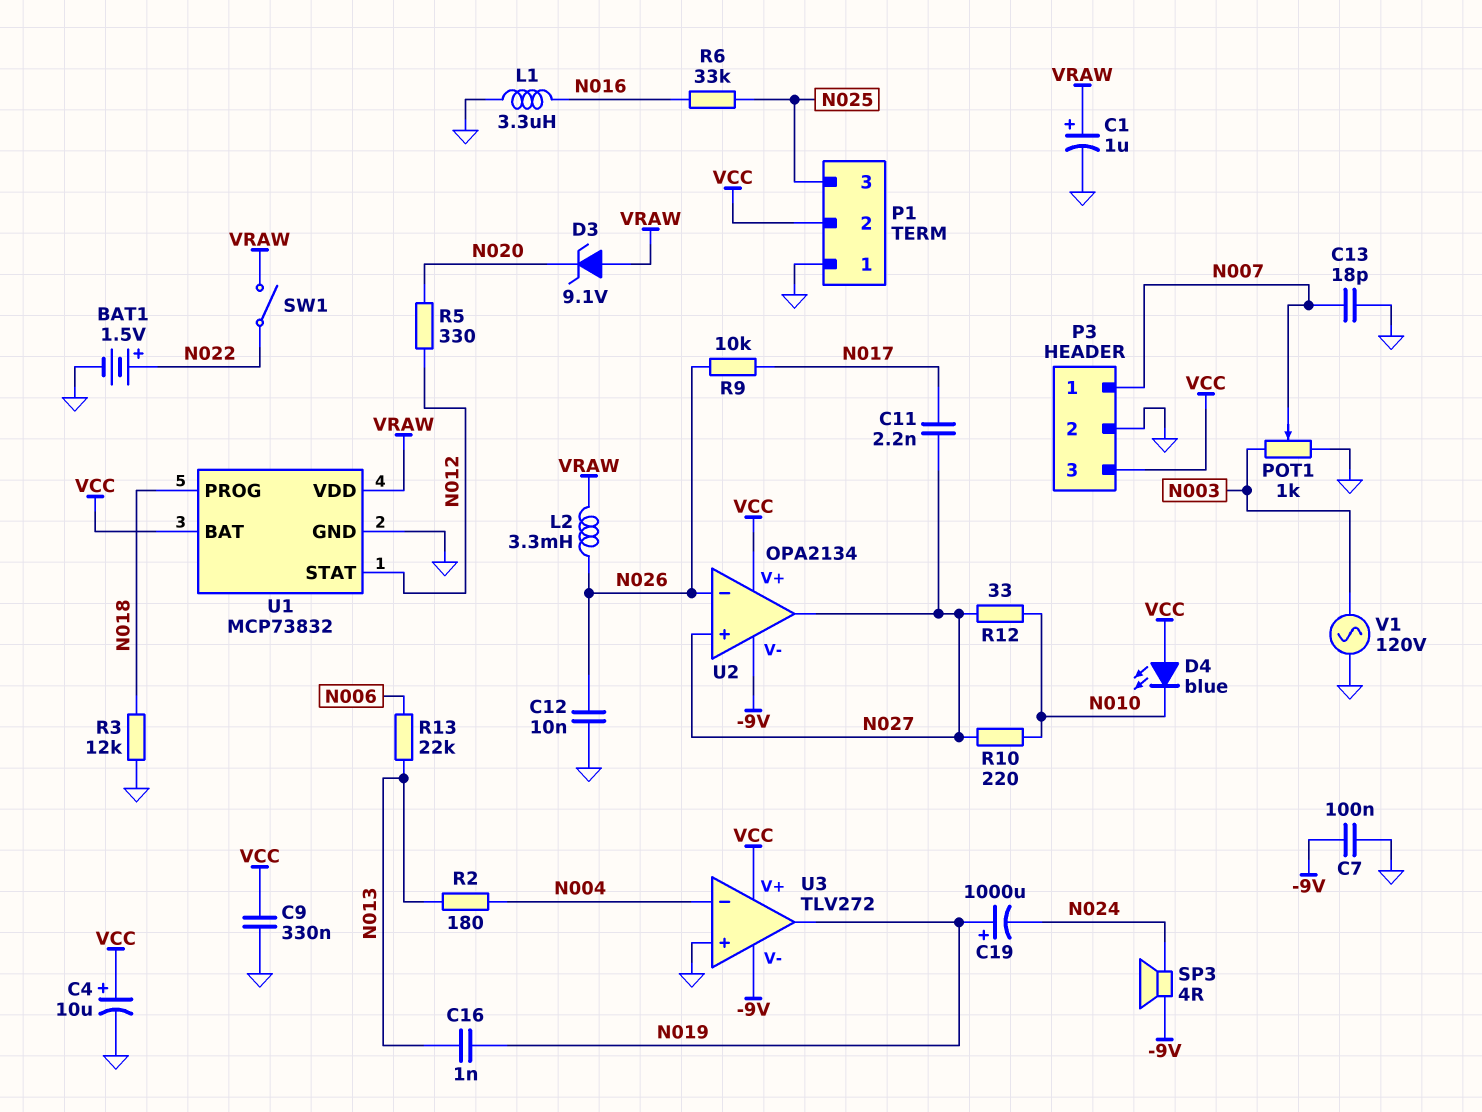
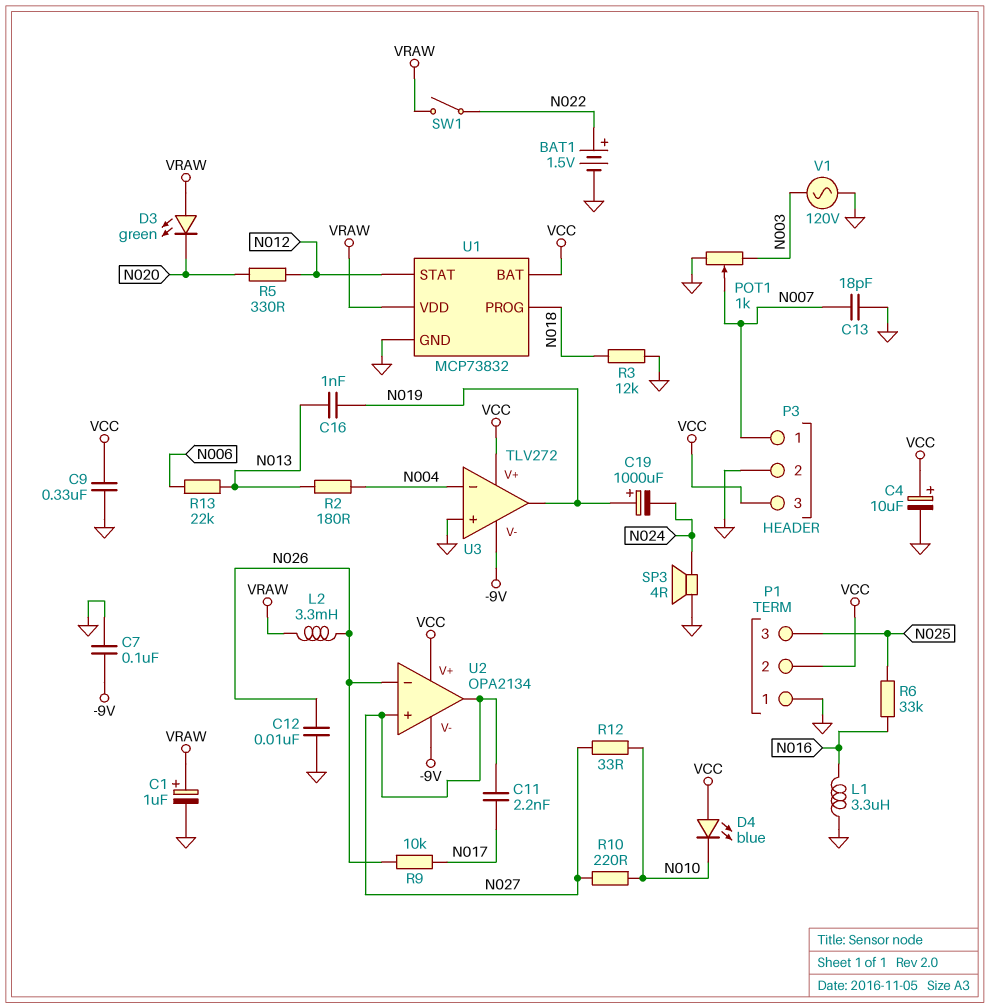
D3: zener 9.1V (A VRAW, K N020) -> LED green (A VRAW, K N020)
SP3: speaker 4R (-9V, N024) -> speaker 4R (GND, N024)

